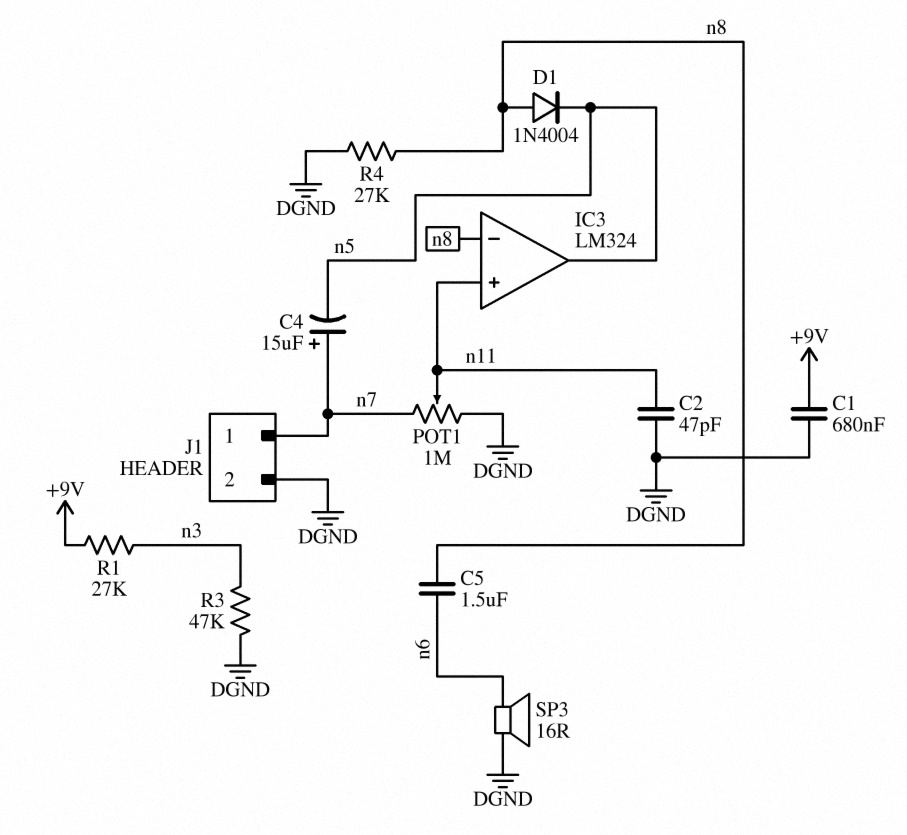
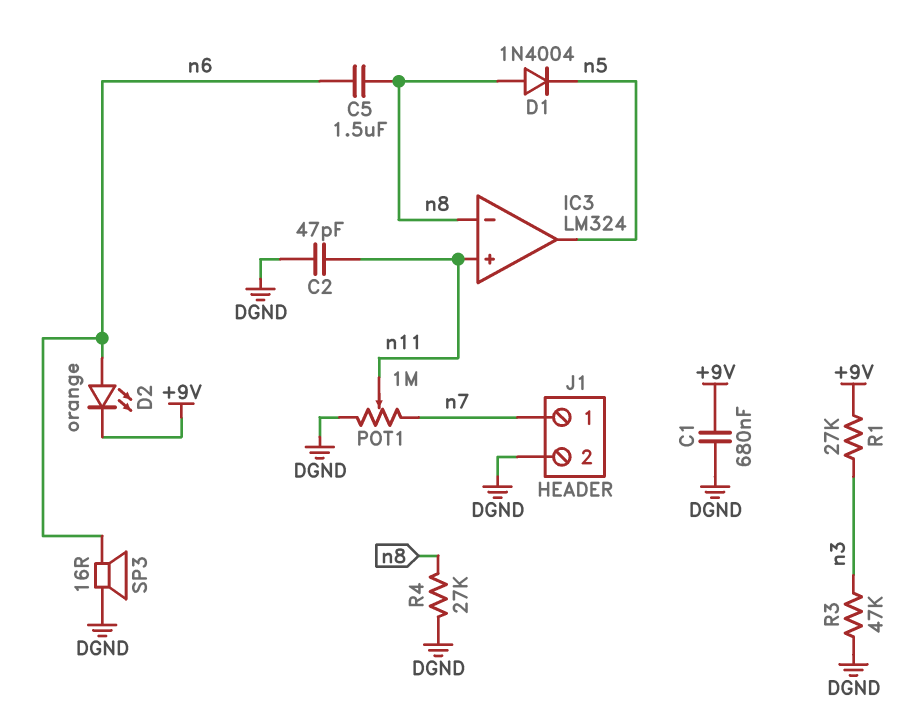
C4: 15uF (plus n7, minus n5) -> none
D2: none -> LED orange (A n6, K +9V)

